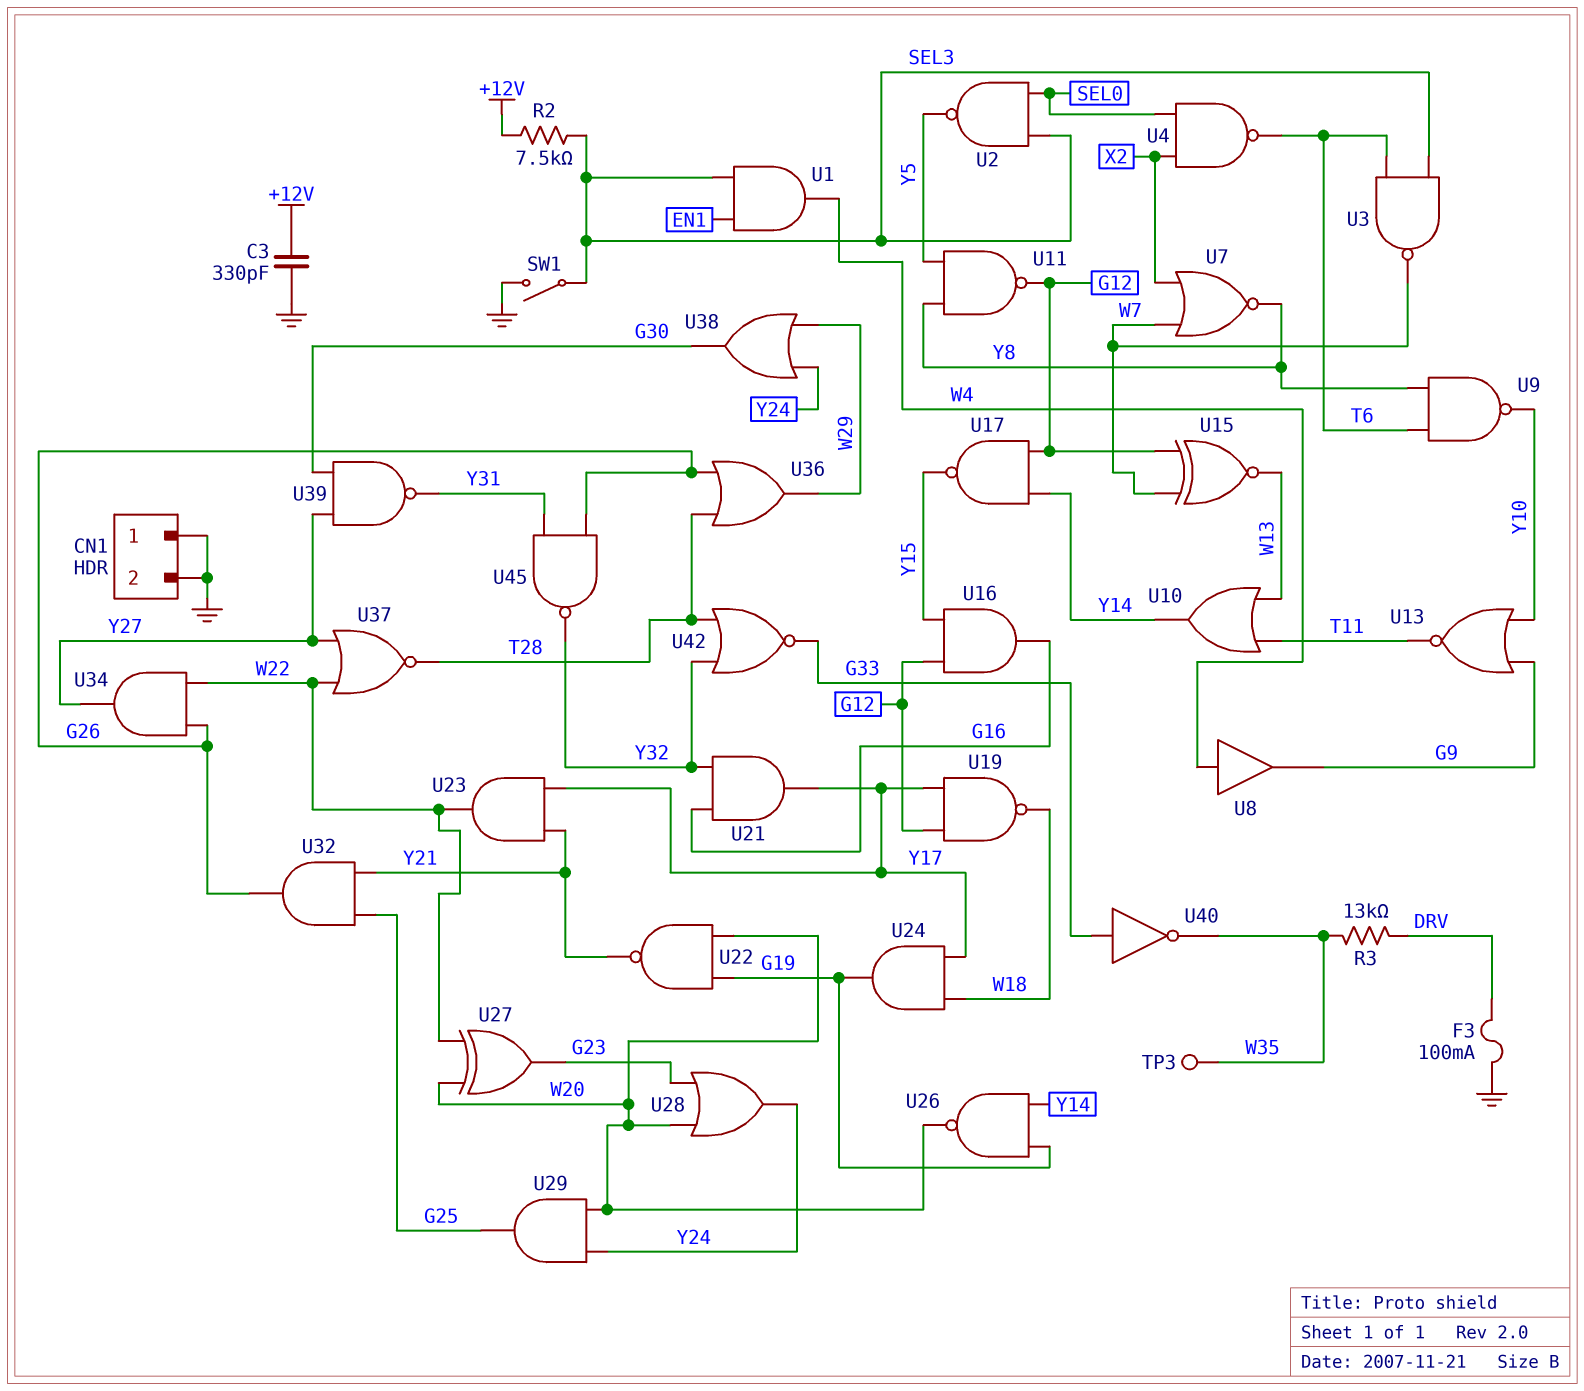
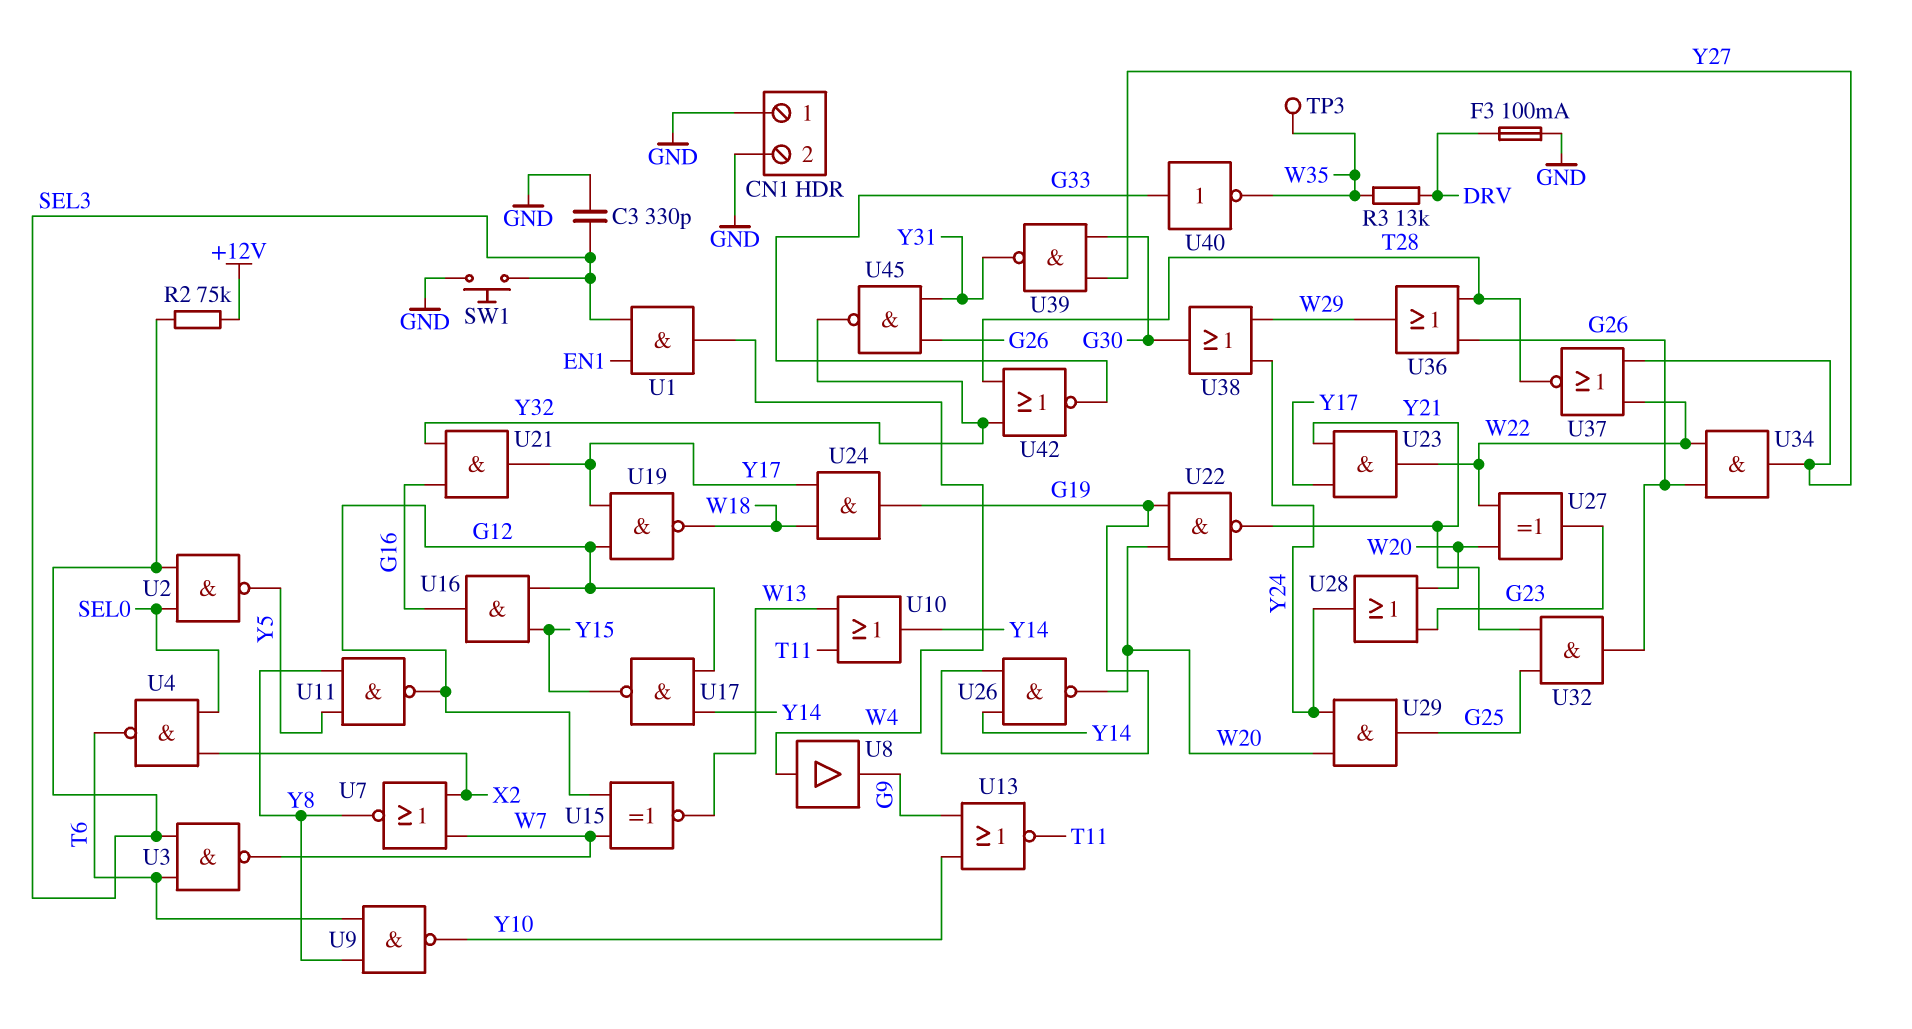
C3: 330pF (+12V, GND) -> 330pF (GND, SEL3)
R2: 7.5k (+12V, SEL3) -> 75k (+12V, SEL3)
SW1: switch (GND, SEL3) -> button (GND, SEL3)

